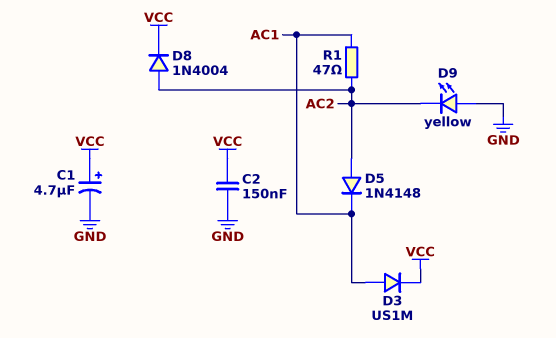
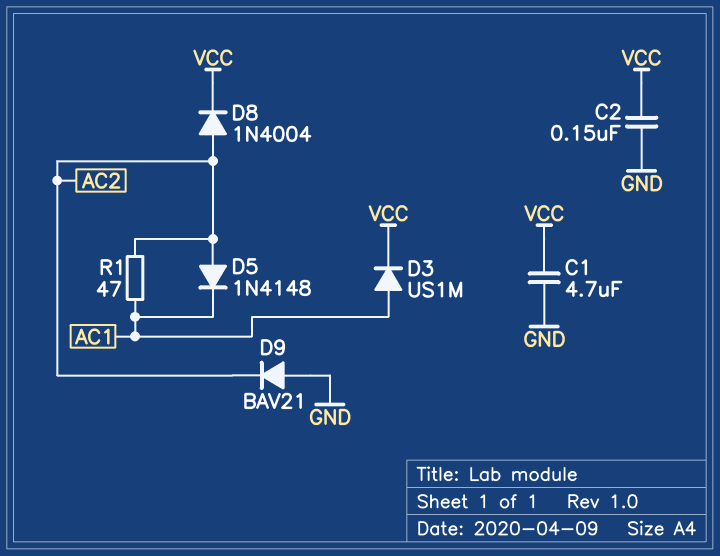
C1: 4.7uF (plus VCC, minus GND) -> 4.7uF (GND, VCC)
D9: LED yellow (A GND, K AC2) -> diode BAV21 (A GND, K AC2)

